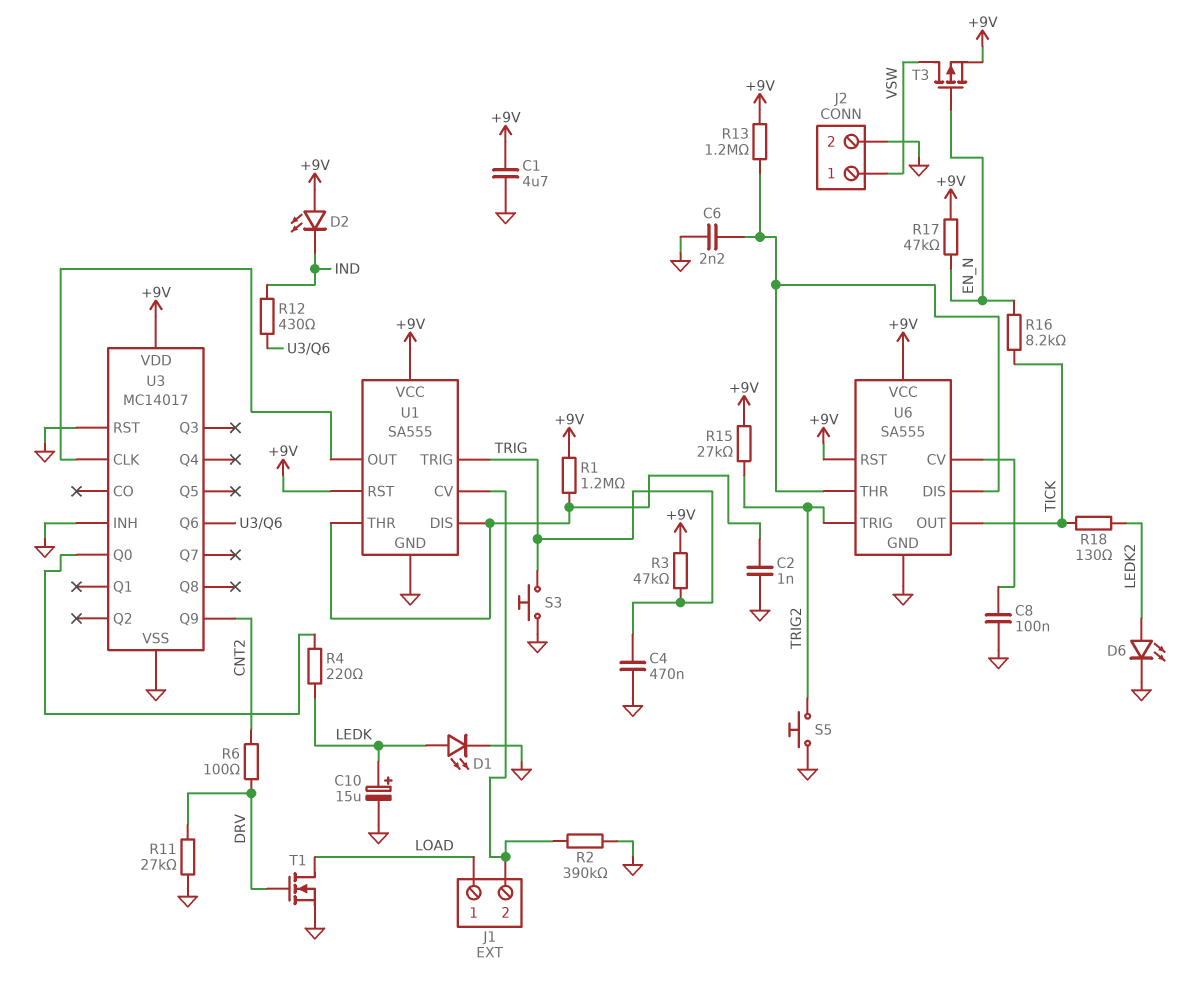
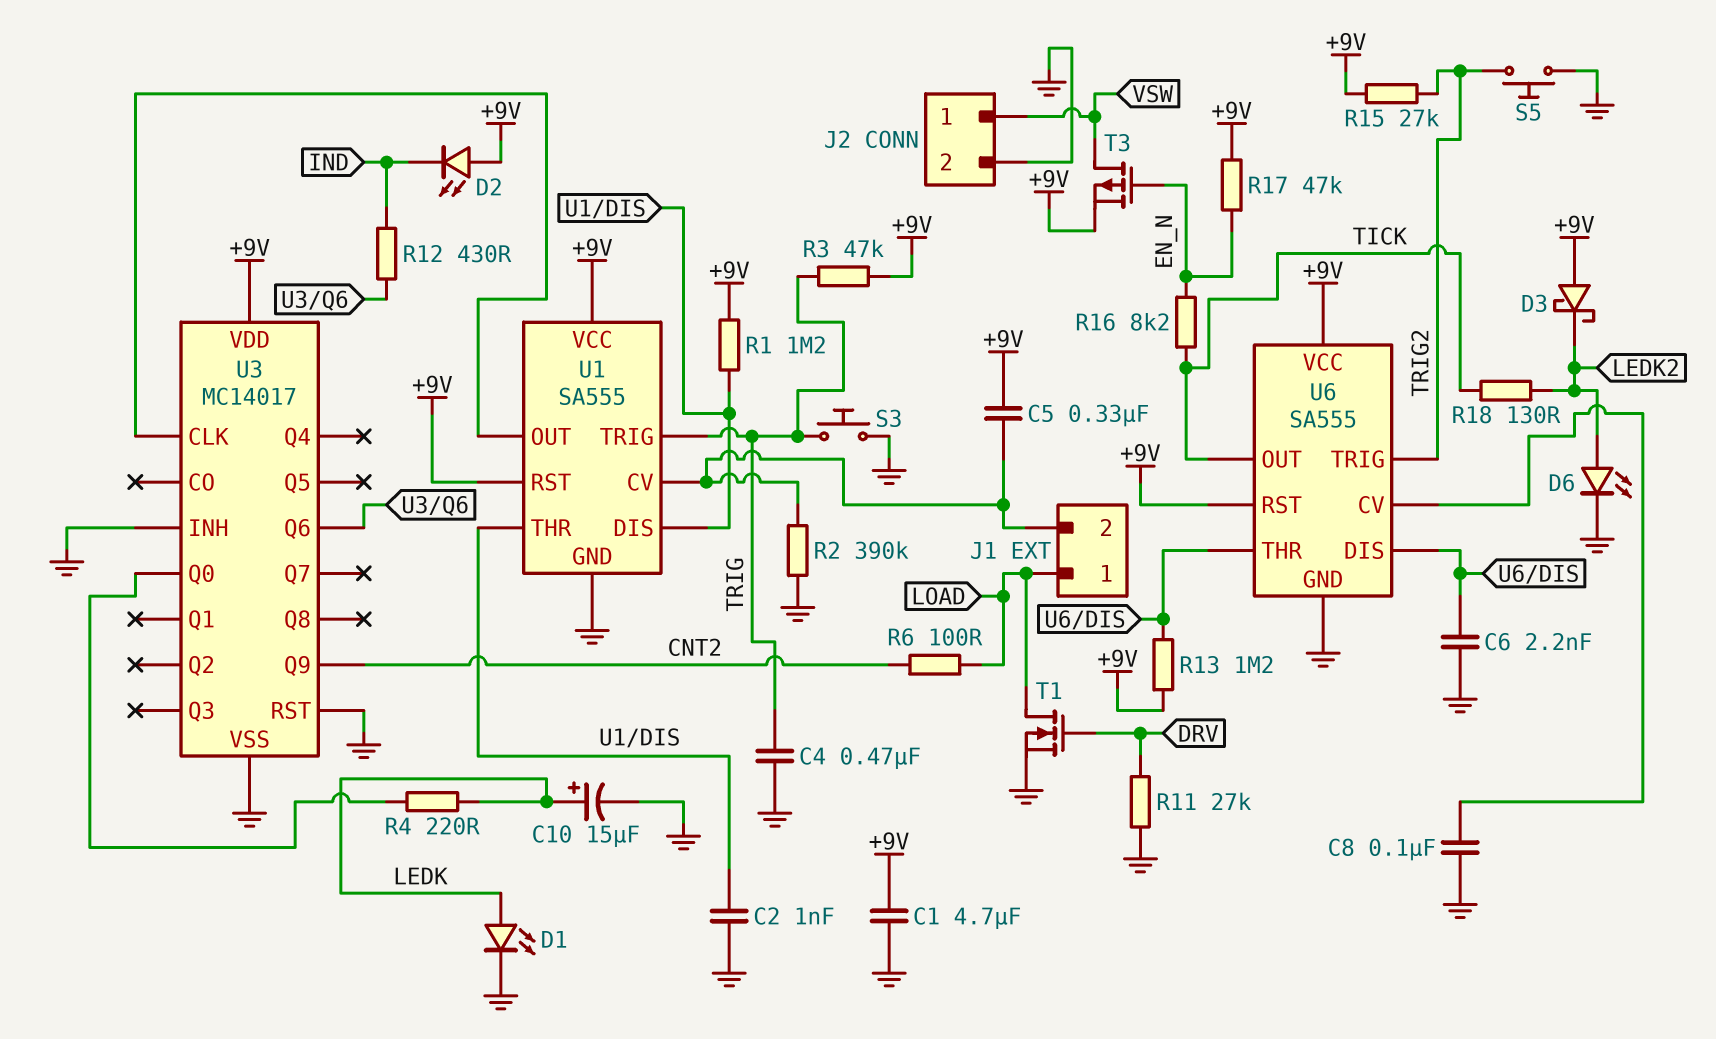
C5: none -> 330nF (+9V, J1/2)
D3: none -> schottky (A +9V, K LEDK2)
R6: 100 (CNT2, DRV) -> 100 (CNT2, LOAD)

